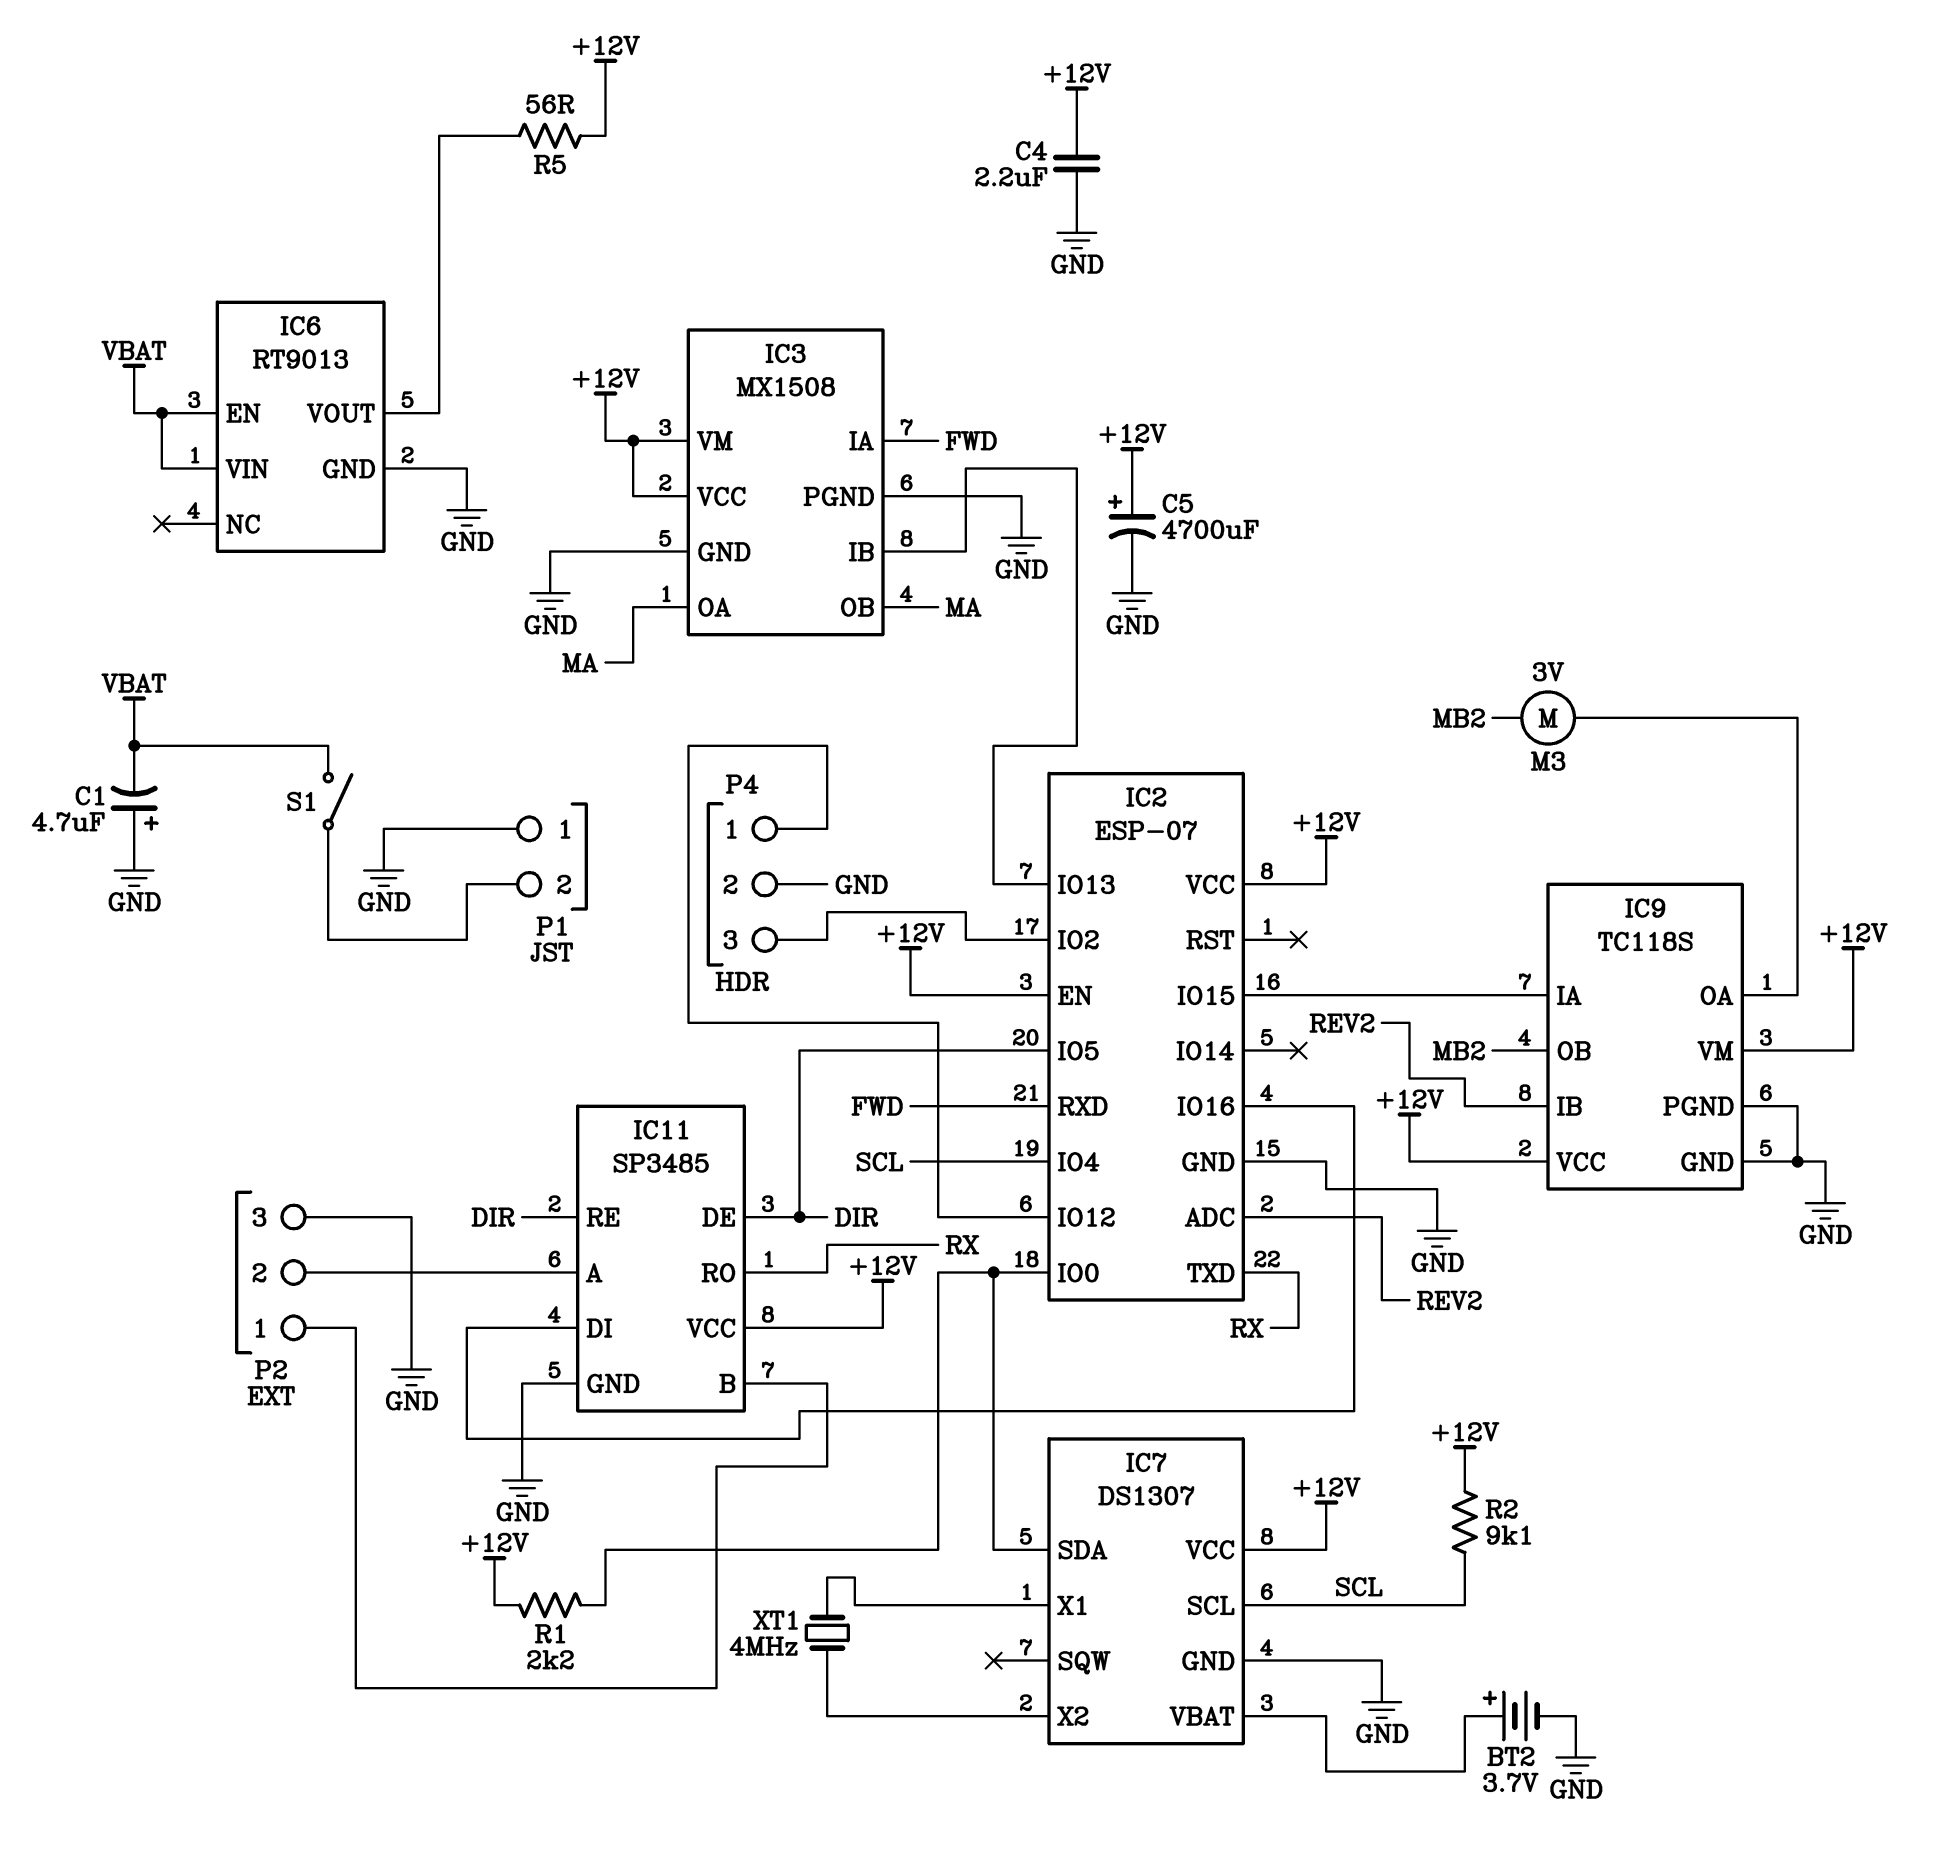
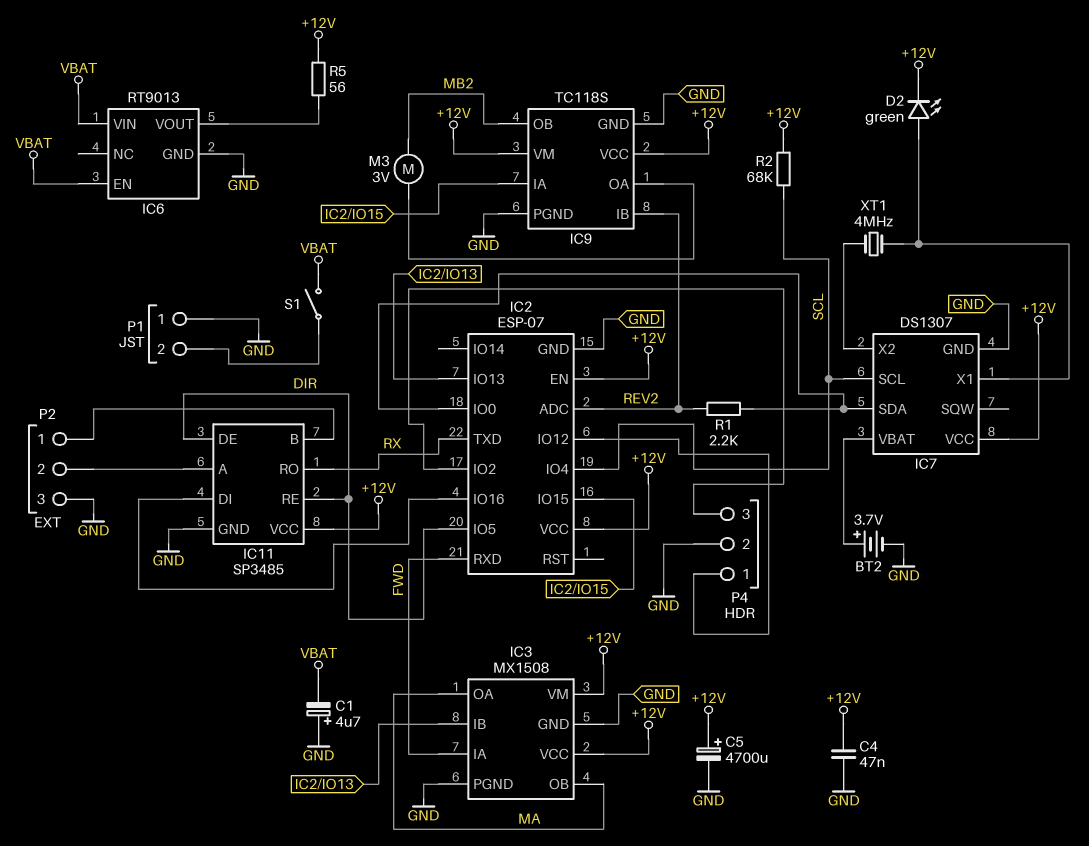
C4: 2.2uF (+12V, GND) -> 47nF (+12V, GND)
D2: none -> LED green (A IC7/X1, K +12V)
R1: 2.2k (+12V, IC2/IO0) -> 2.2k (IC2/IO0, REV2)
R2: 9.1k (+12V, SCL) -> 68k (+12V, SCL)

